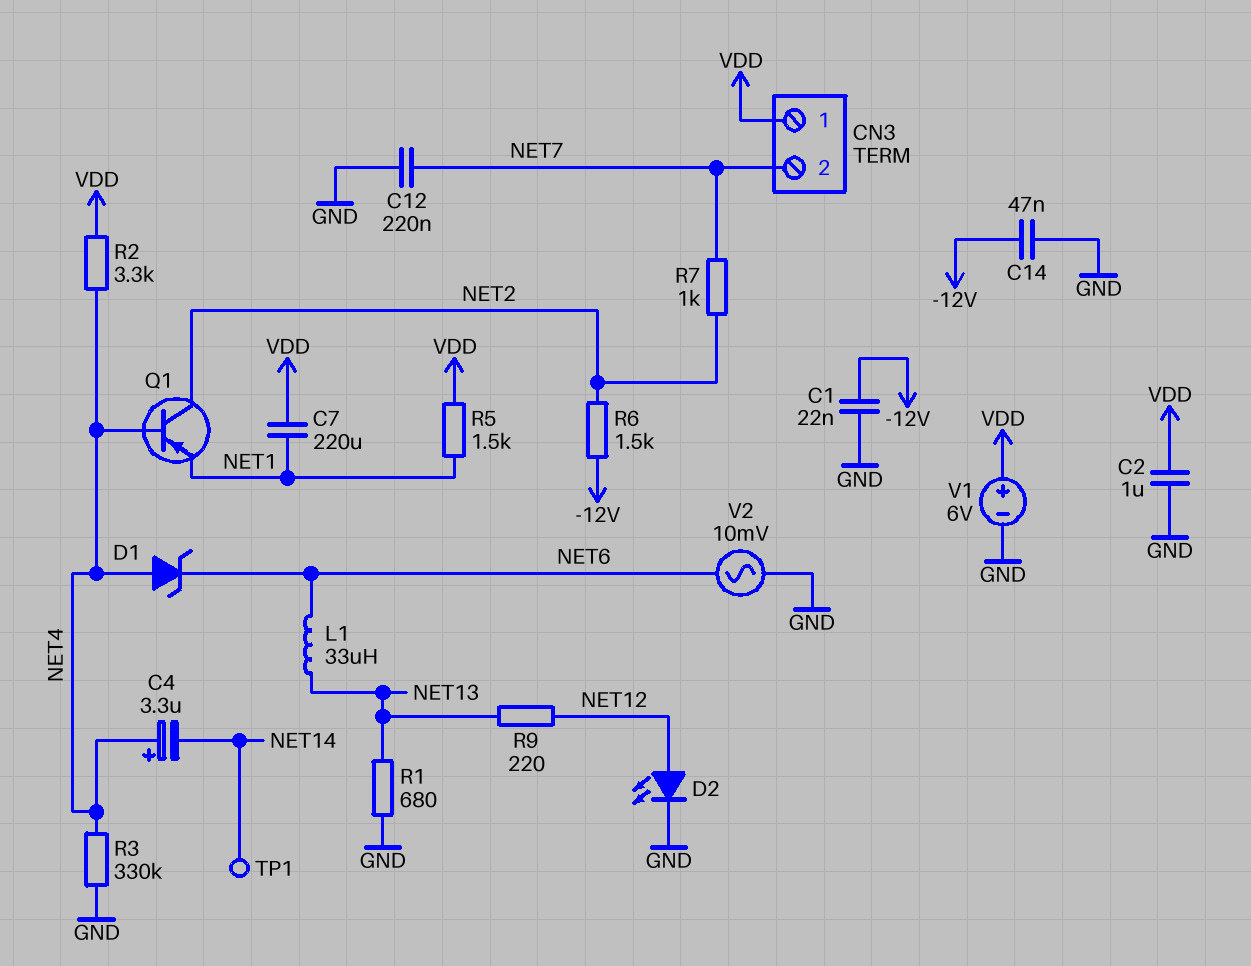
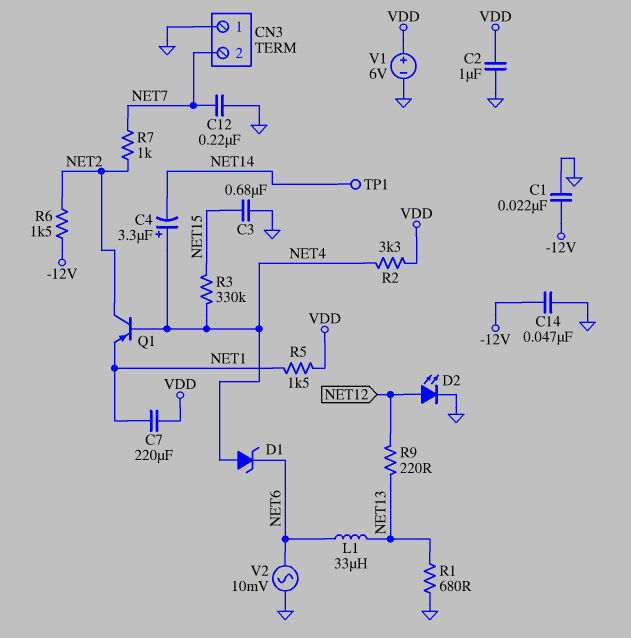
C3: none -> 680nF (GND, NET15)
CN3 pin 1: VDD -> GND
R3: 330k (GND, NET4) -> 330k (NET4, NET15)

